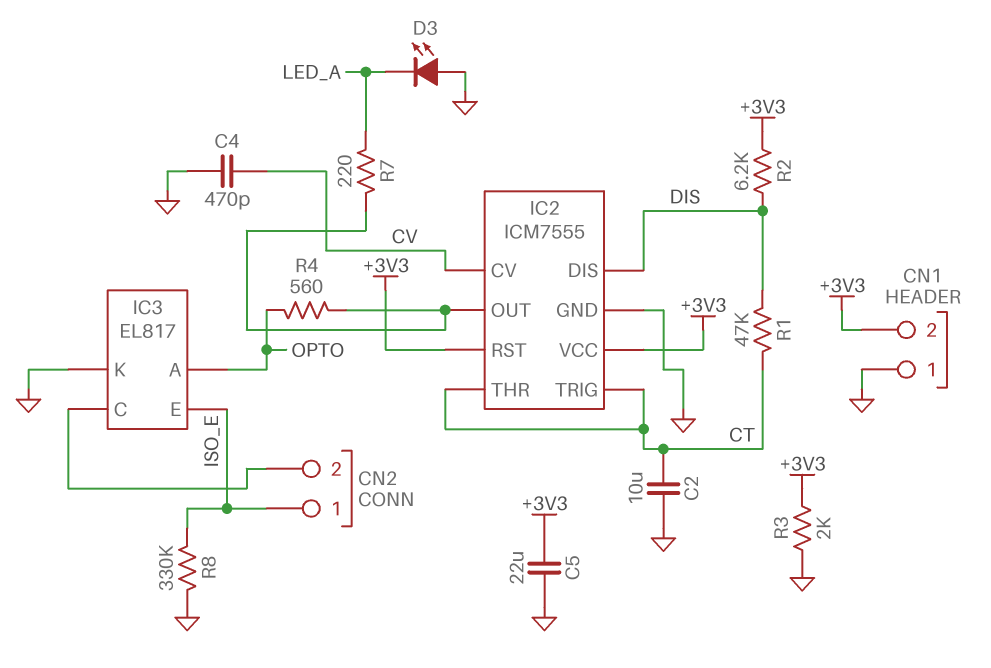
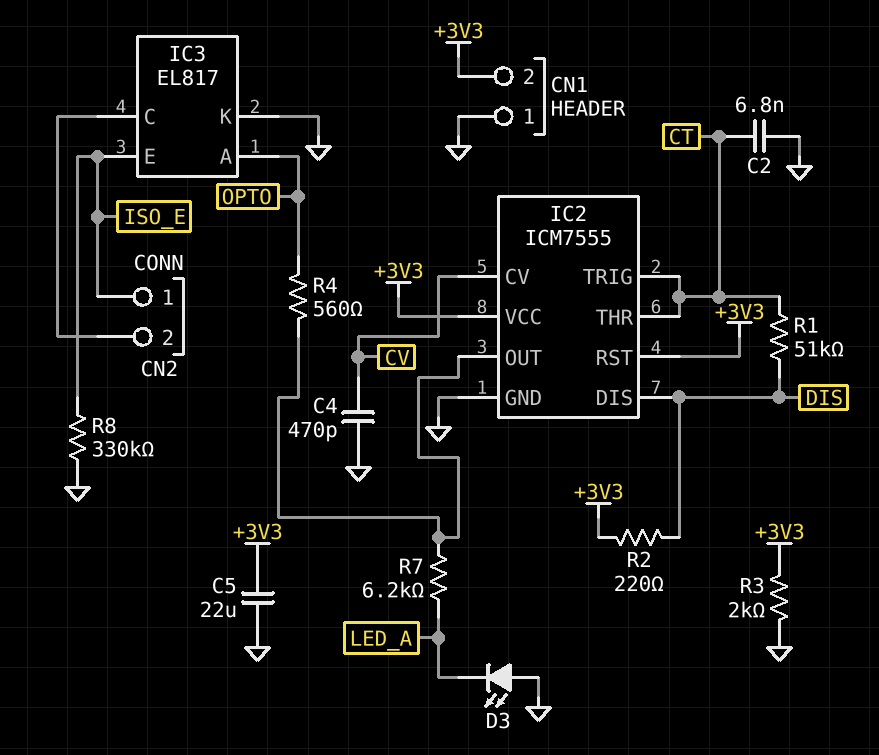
C2: 10uF (CT, GND) -> 6.8nF (CT, GND)
R1: 47k (CT, DIS) -> 51k (CT, DIS)
R2: 6.2k (+3V3, DIS) -> 220 (+3V3, DIS)
R7: 220 (IC2/OUT, LED_A) -> 6.2k (IC2/OUT, LED_A)

